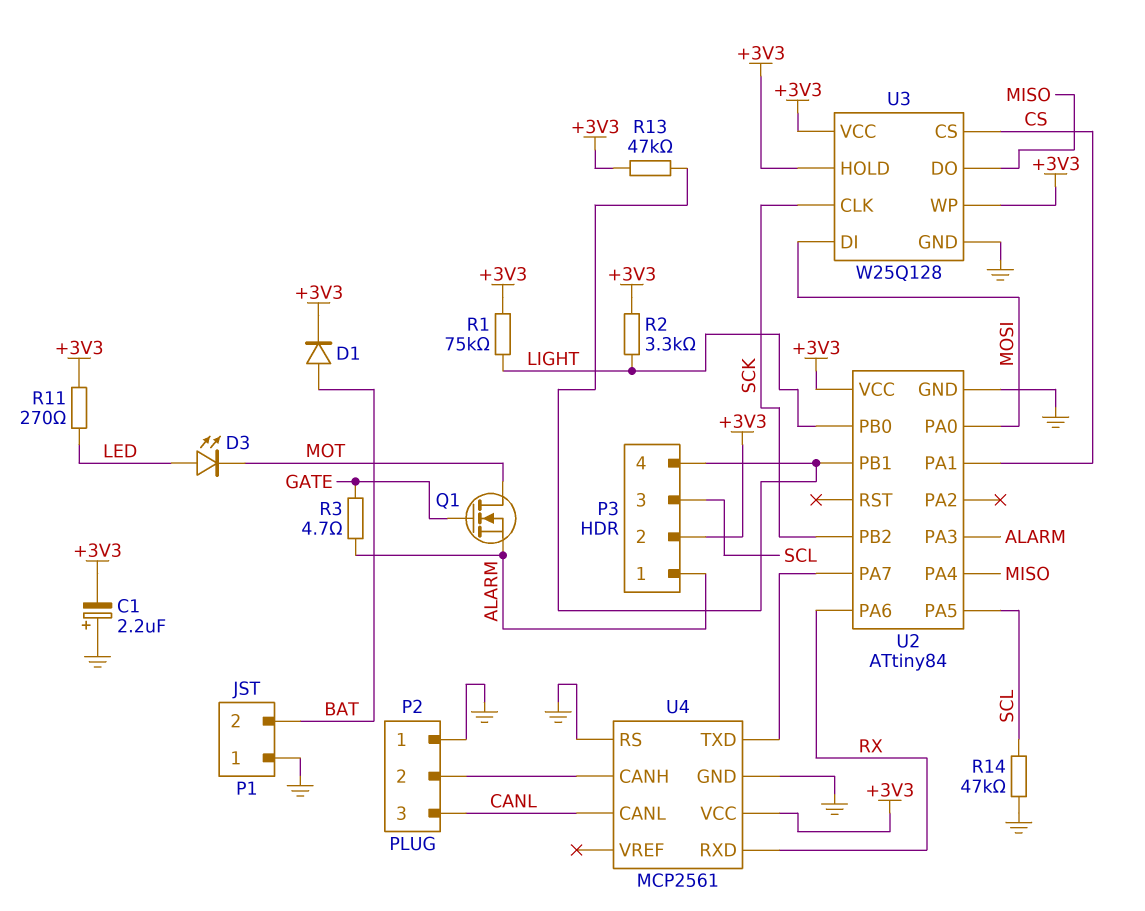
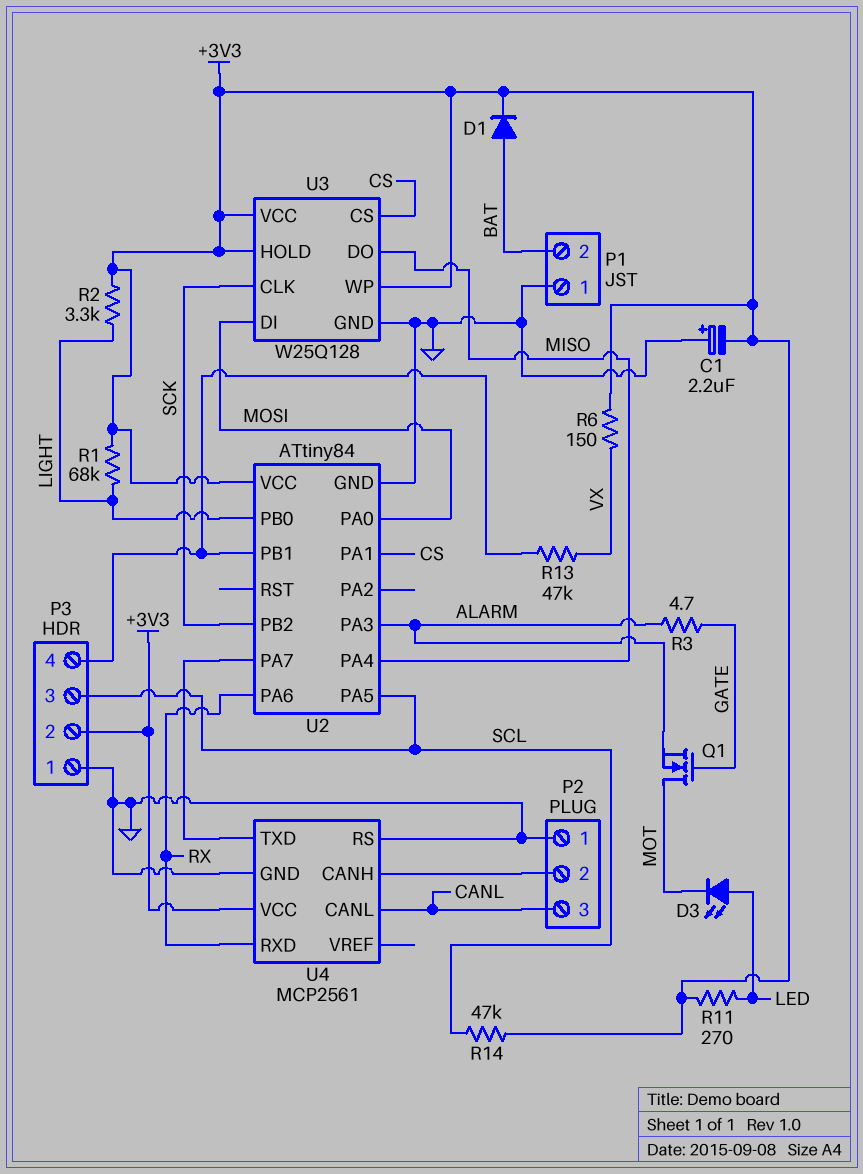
P3 pin 1: ALARM -> GND
R1: 75k (+3V3, LIGHT) -> 68k (+3V3, LIGHT)
R6: none -> 150 (+3V3, VX)
R13: 47k (+3V3, P3/4) -> 47k (P3/4, VX)
R14: 47k (GND, SCL) -> 47k (+3V3, SCL)

